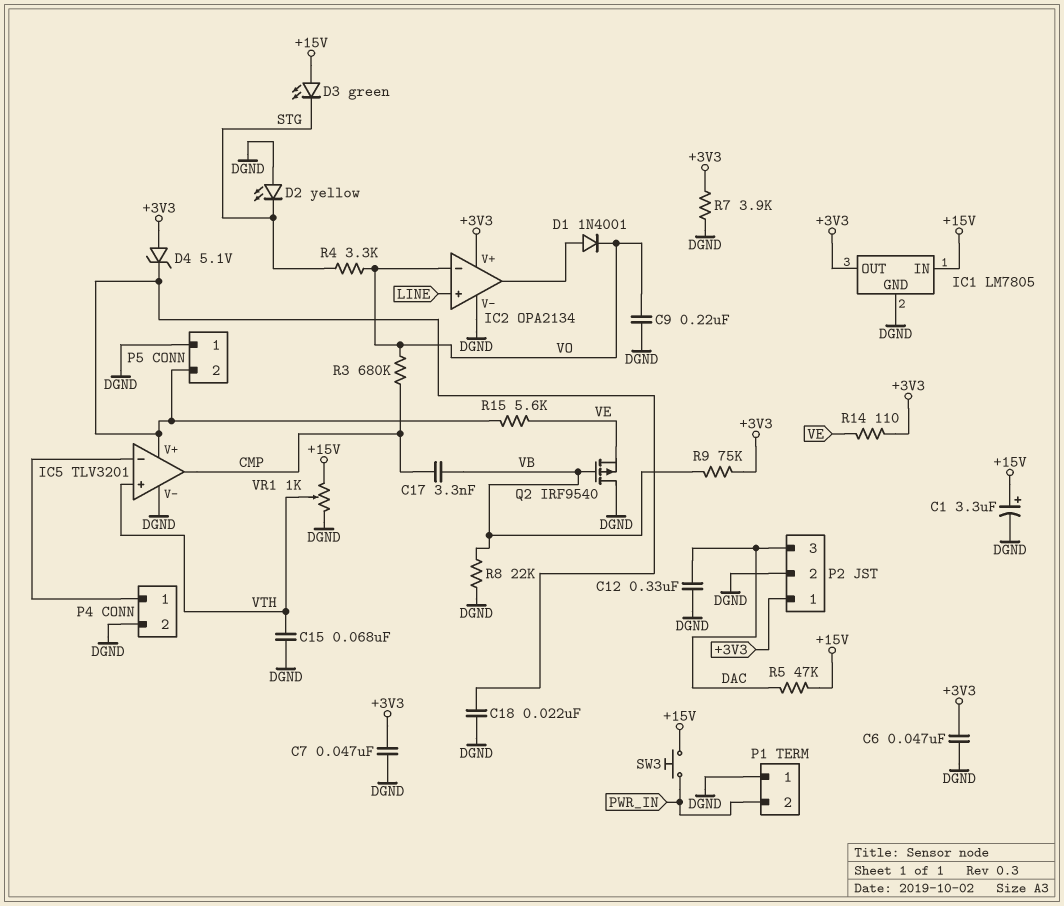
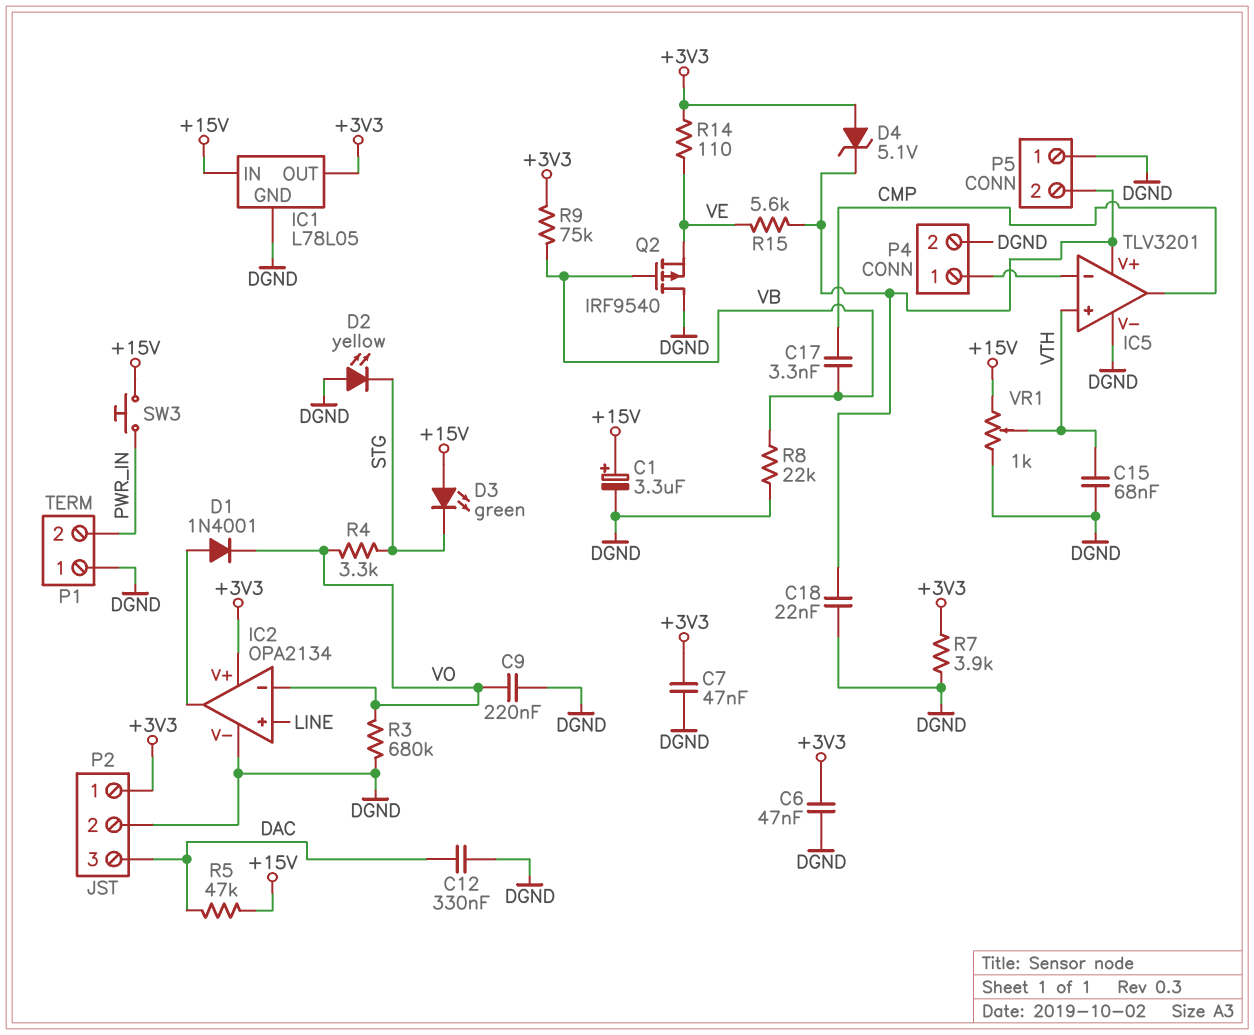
IC1: LM7805 -> L78L05
R3: 680k (CMP, VO) -> 680k (DGND, VO)

